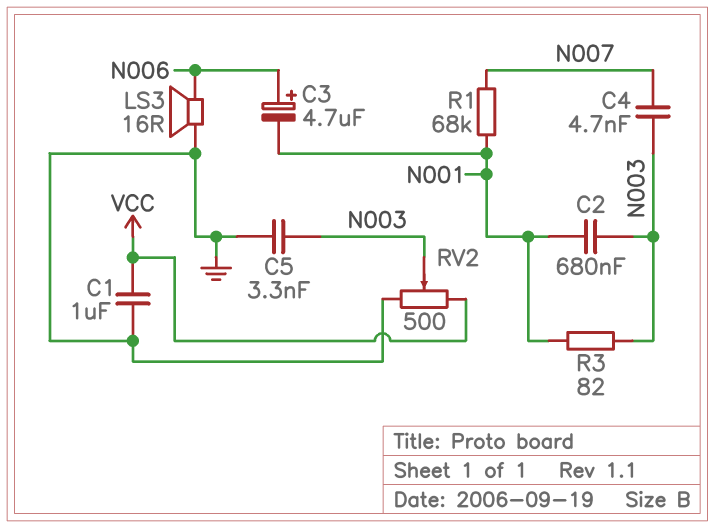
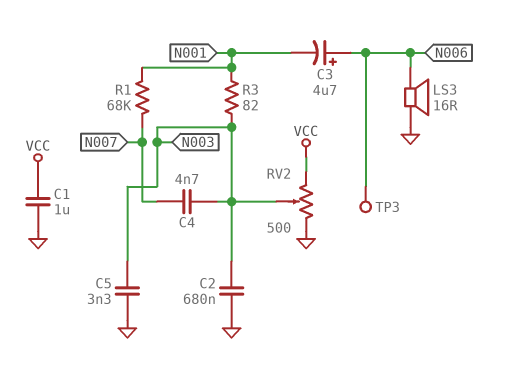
C2: 680nF (N001, N003) -> 680nF (GND, N003)
TP3: none -> test point (N006)

